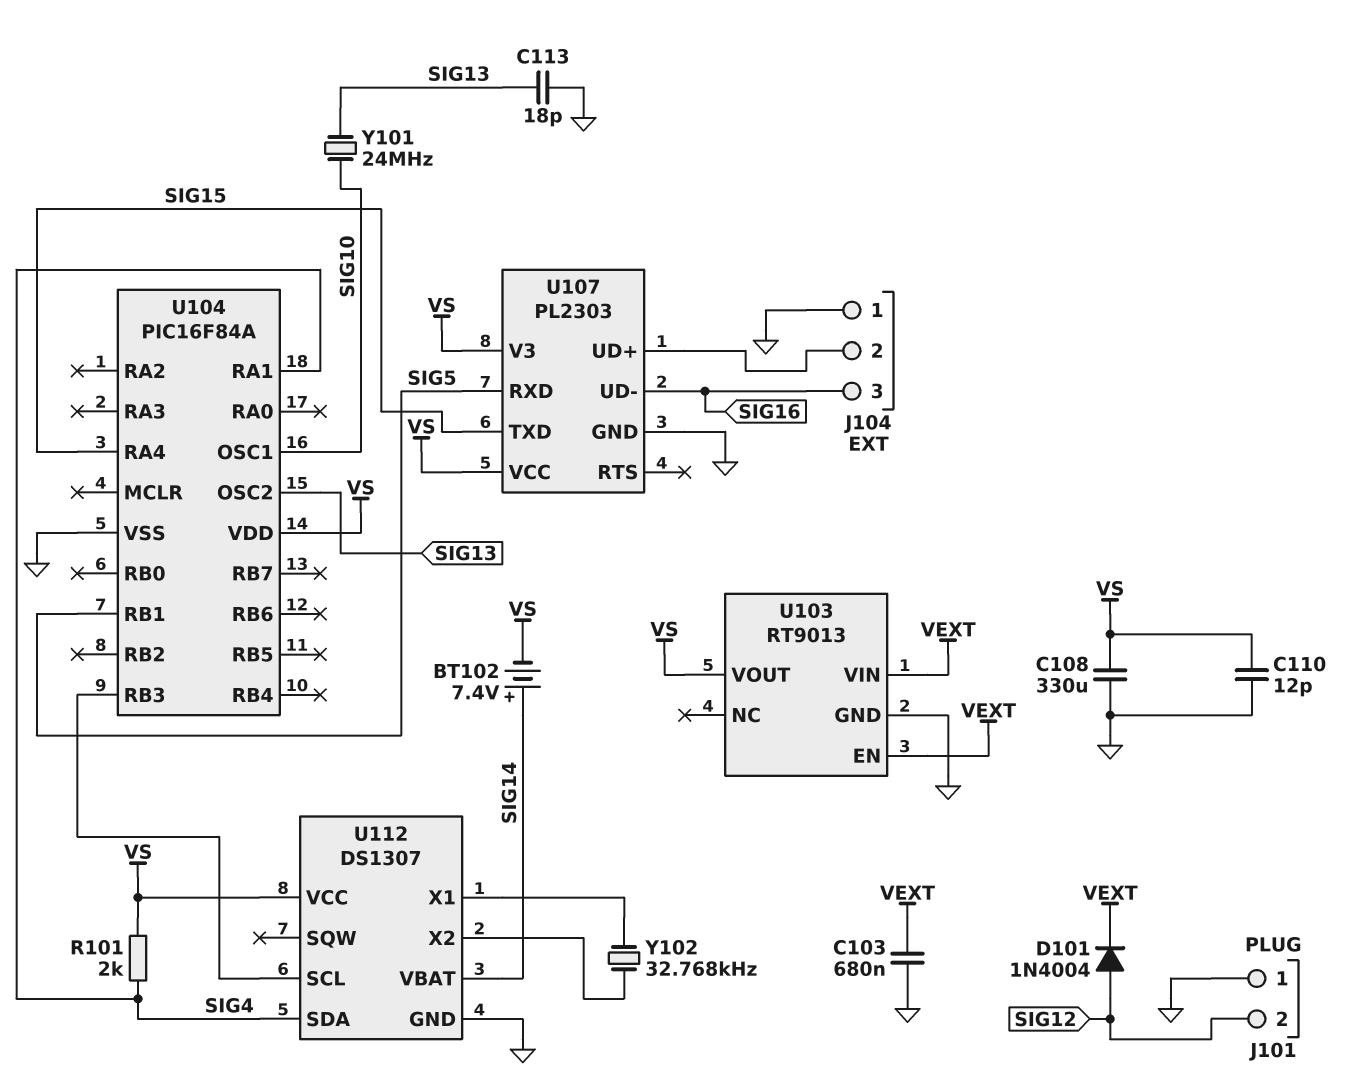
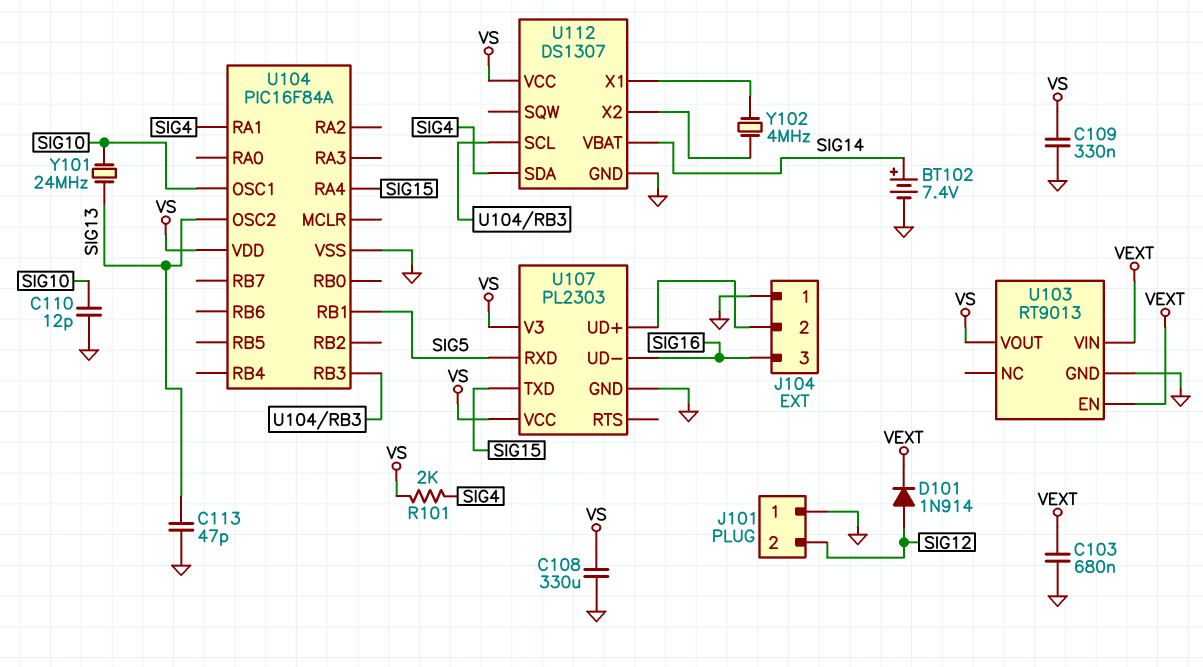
BT102: 7.4V (plus SIG14, minus VS) -> 7.4V (plus SIG14, minus GND)
C109: none -> 330nF (GND, VS)
C110: 12pF (GND, VS) -> 12pF (GND, SIG10)
C113: 18pF (GND, SIG13) -> 47pF (GND, SIG13)
D101: diode 1N4004 (A SIG12, K VEXT) -> diode 1N914 (A SIG12, K VEXT)
Y102: 32.768kHz (U112/X1, U112/X2) -> 4MHz (U112/X1, U112/X2)

